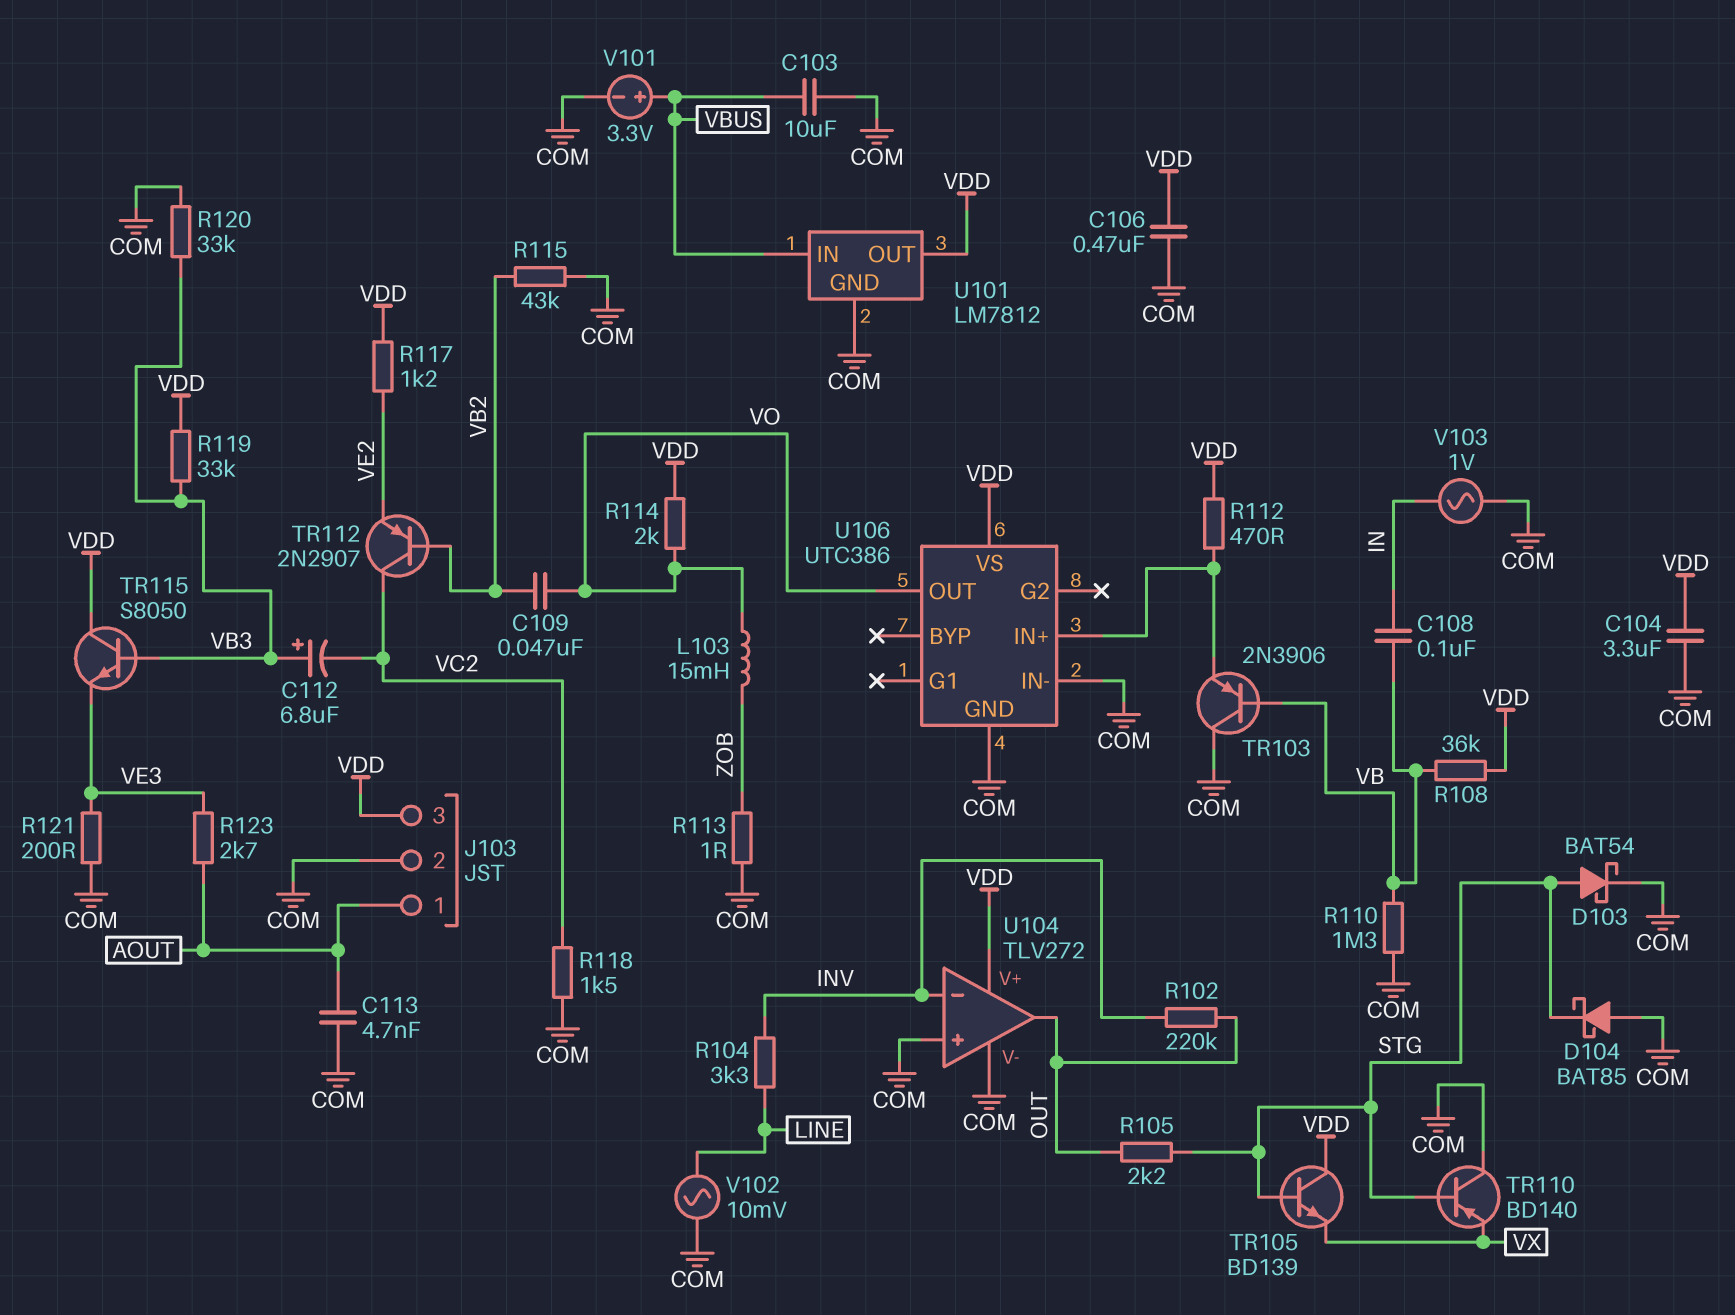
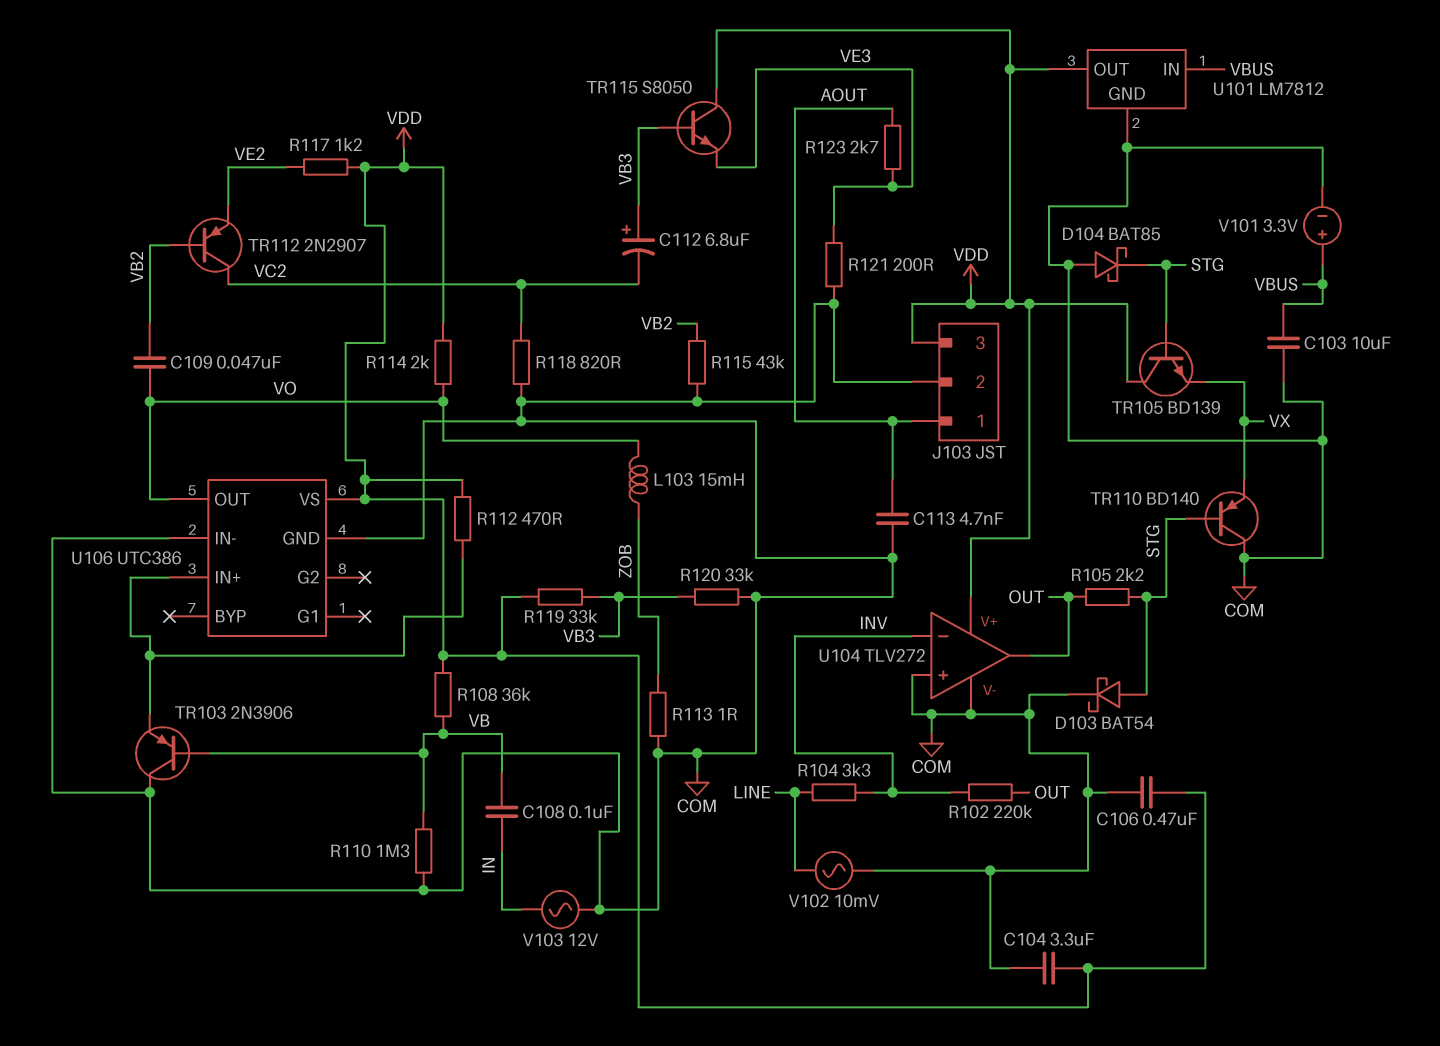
R118: 1.5k (COM, VC2) -> 820 (COM, VC2)
V103: AC 1V (COM, IN) -> AC 12V (COM, IN)

